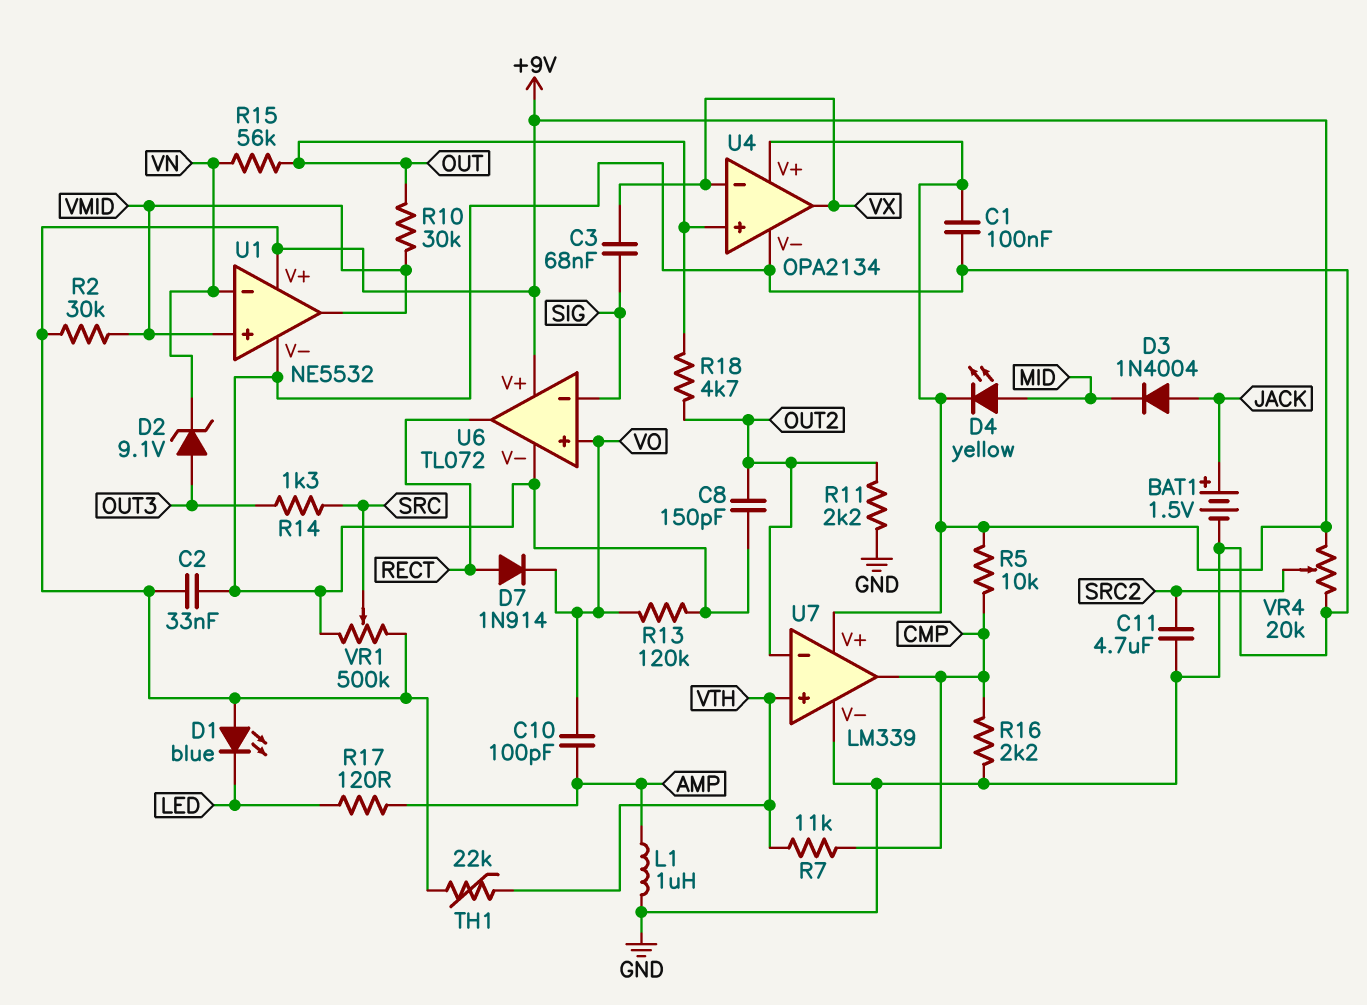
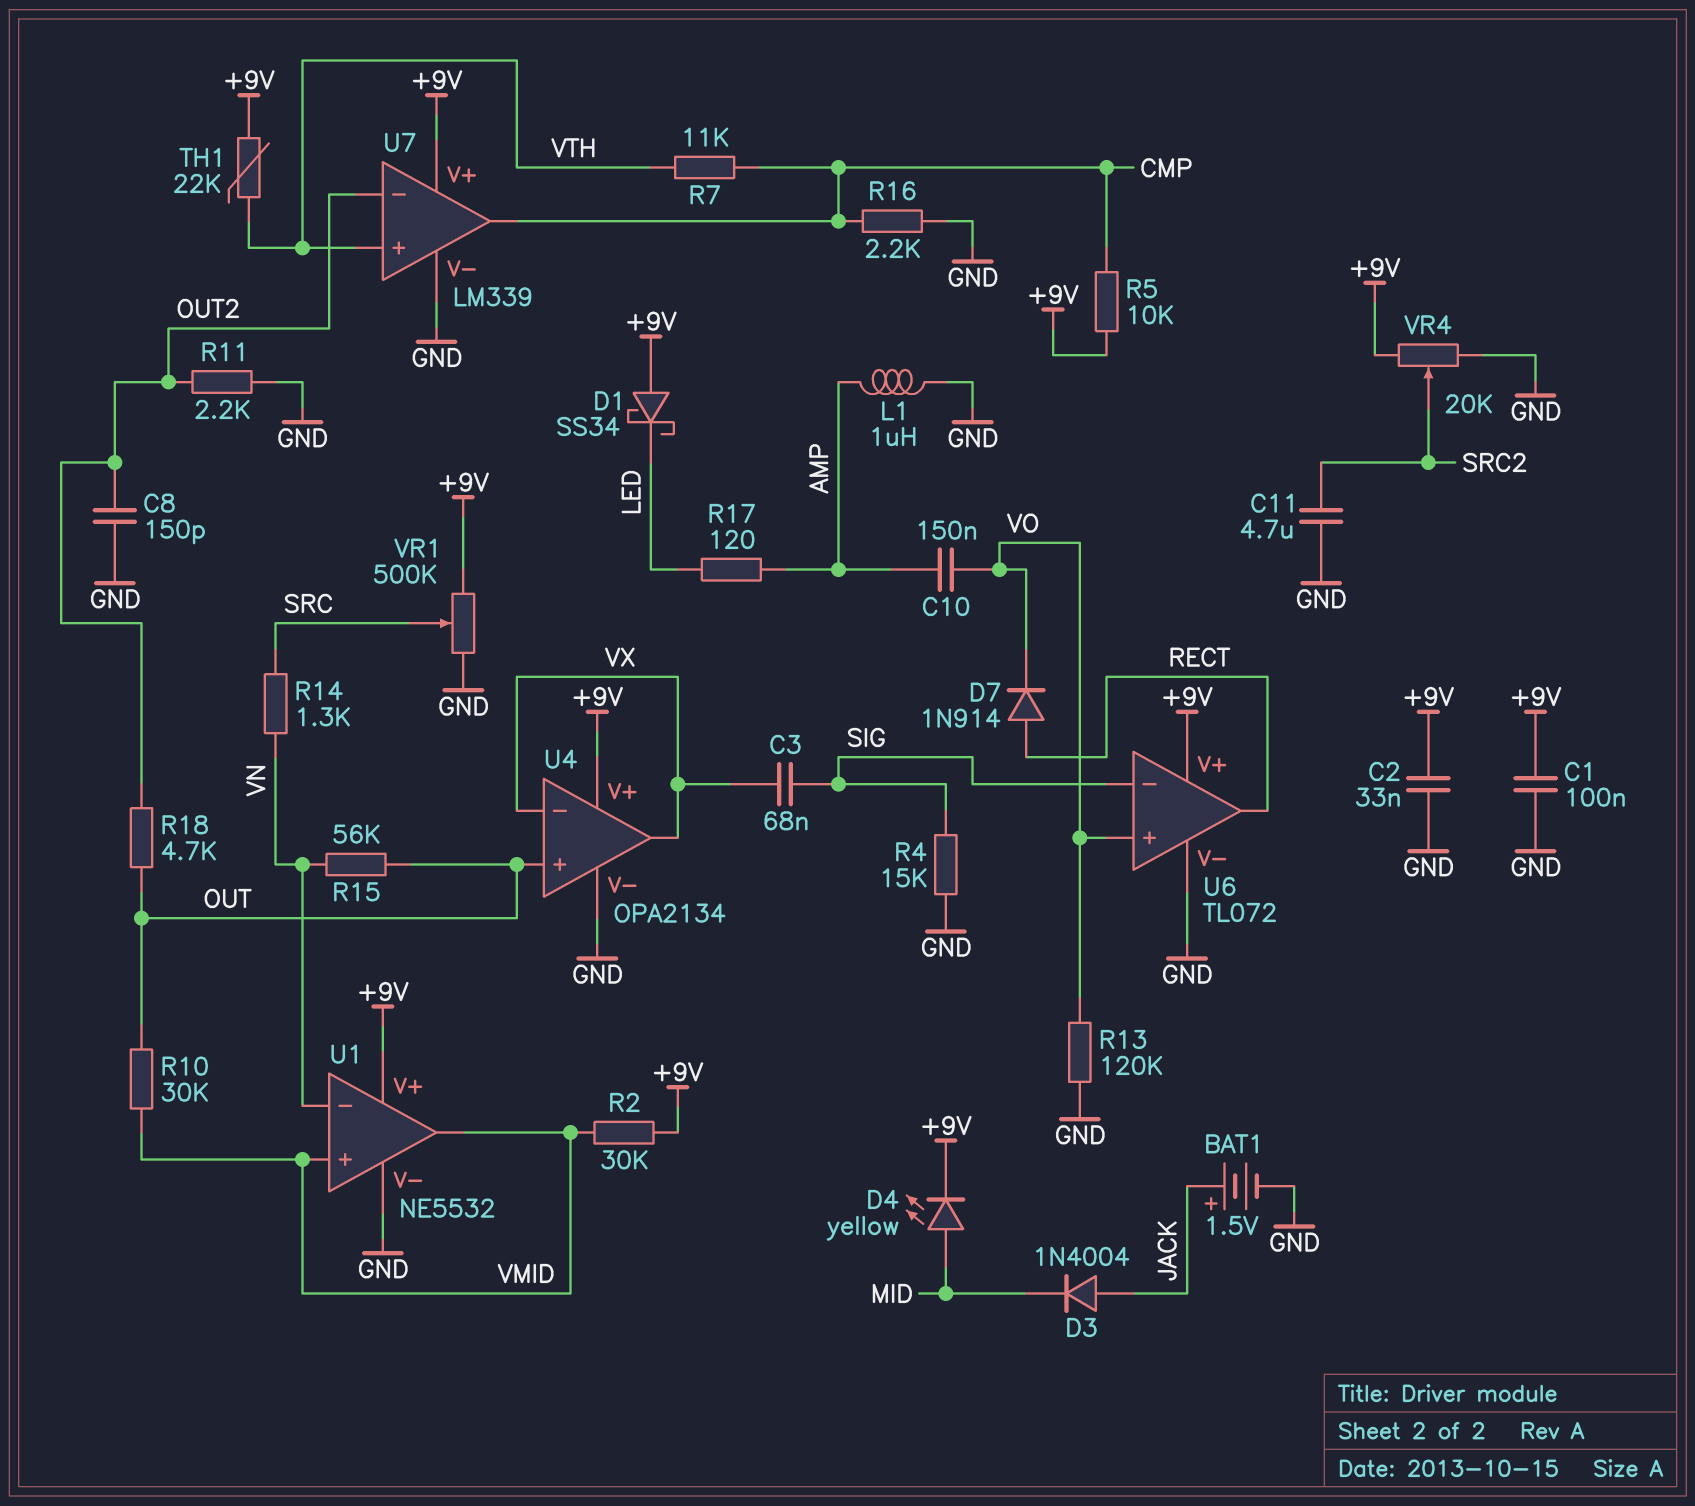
C10: 100pF (AMP, VO) -> 150nF (AMP, VO)
D1: LED blue (A +9V, K LED) -> schottky SS34 (A +9V, K LED)
D2: zener 9.1V (A OUT3, K VN) -> none
R4: none -> 15k (GND, SIG)
R14: 1.3k (OUT3, SRC) -> 1.3k (SRC, VN)

